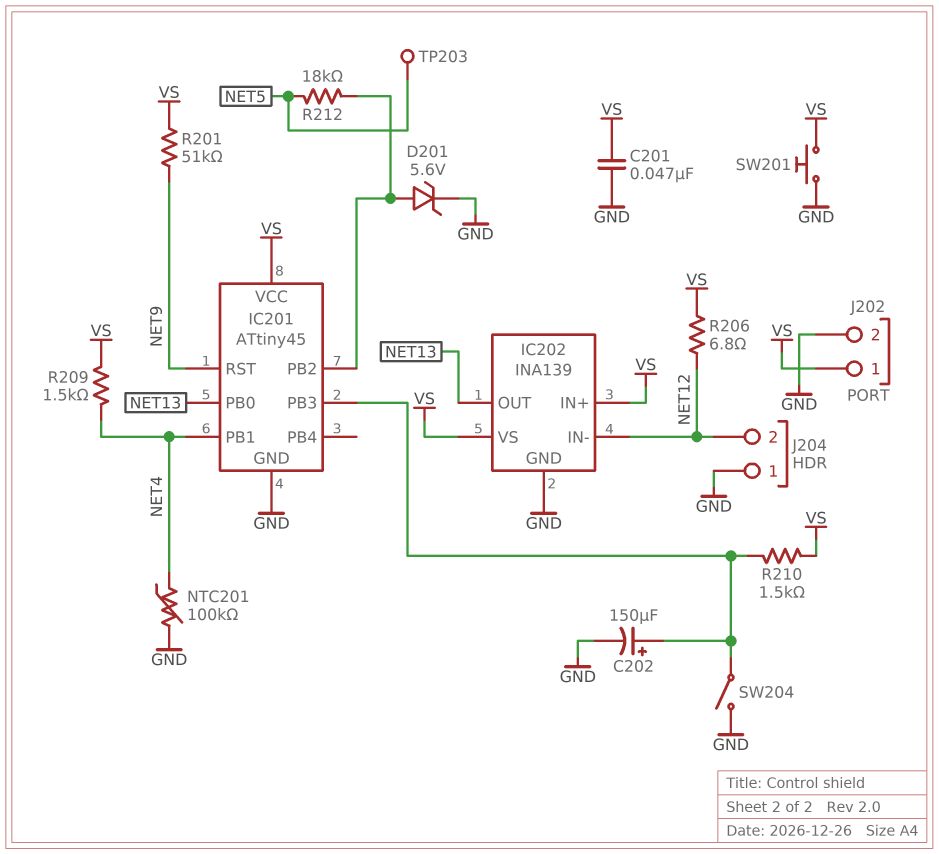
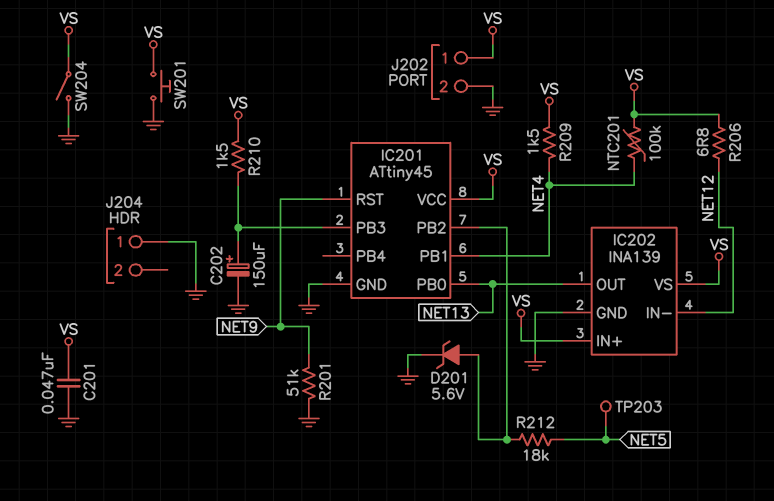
J204 pin 2: NET12 -> none
NTC201: 100k (GND, NET4) -> 100k (NET4, VS)
R201: 51k (NET9, VS) -> 51k (GND, NET9)
SW204: switch (GND, IC201/PB3) -> switch (GND, VS)

